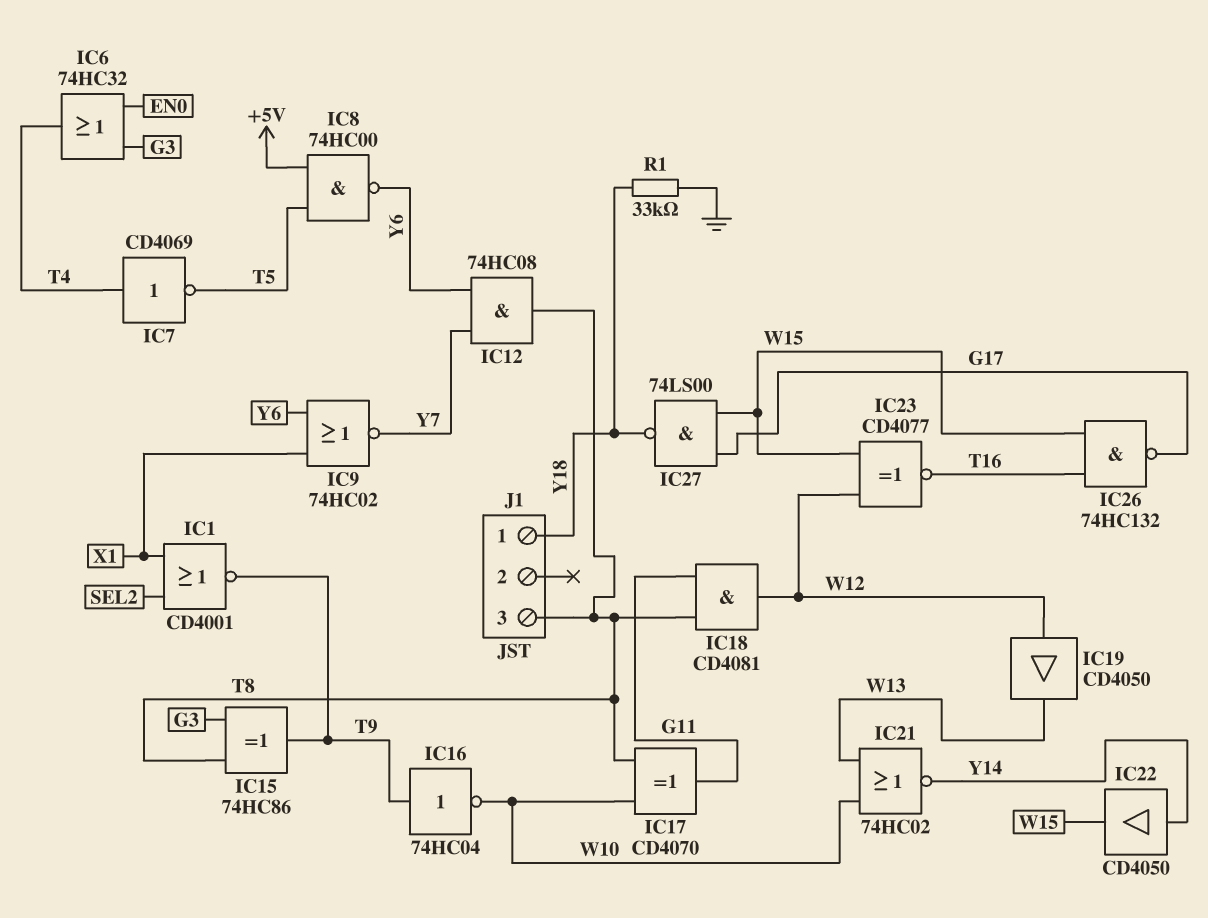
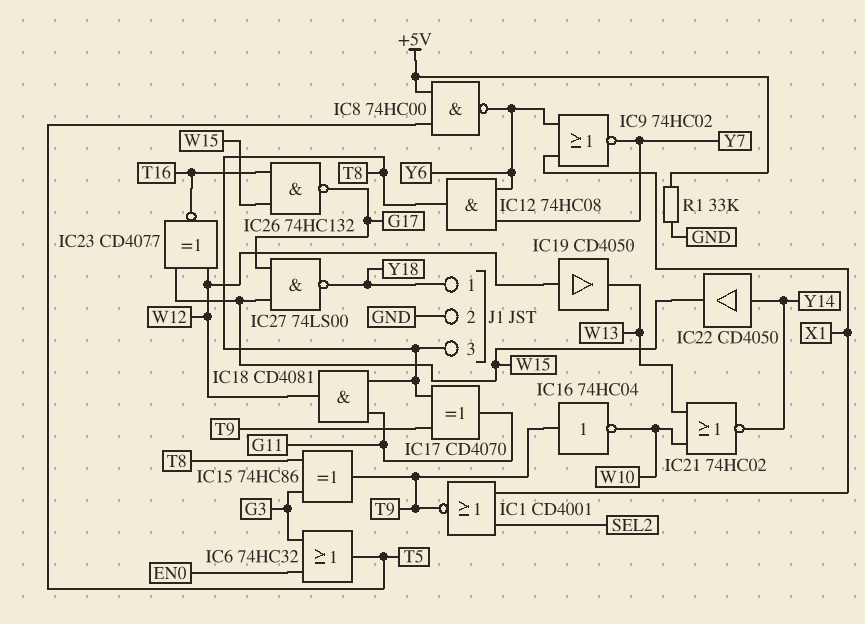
IC6: OR 74HC32 (in EN0, in G3, out T4) -> OR 74HC32 (in EN0, in G3, out T5)
IC7: NOT CD4069 (in T4, out T5) -> none
IC17: XOR CD4070 (in T8, in W10, out G11) -> XOR CD4070 (in T8, in T9, out G11)
J1 pin 2: none -> GND
R1: 33k (GND, Y18) -> 33k (+5V, GND)

